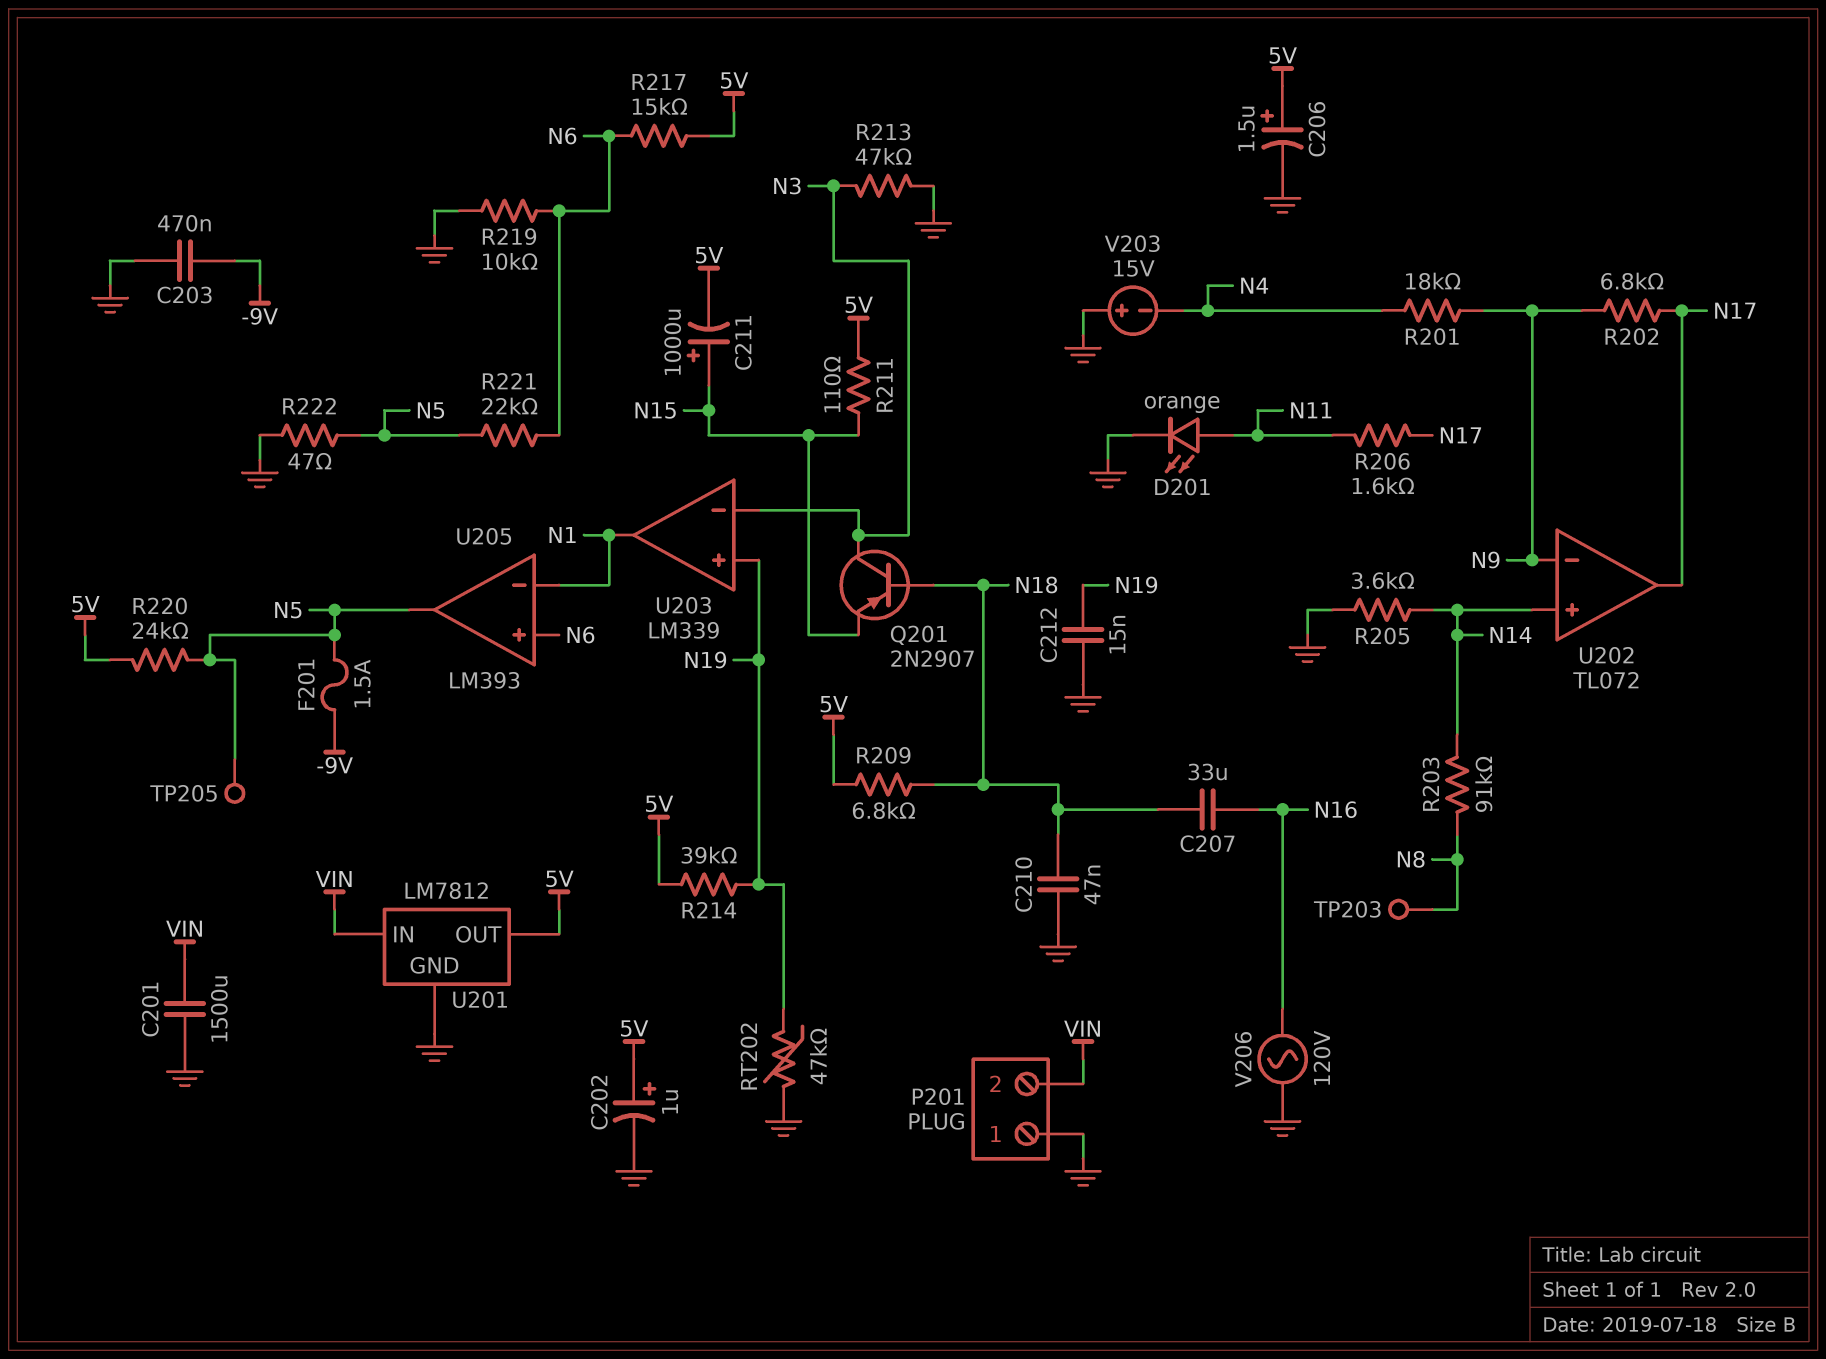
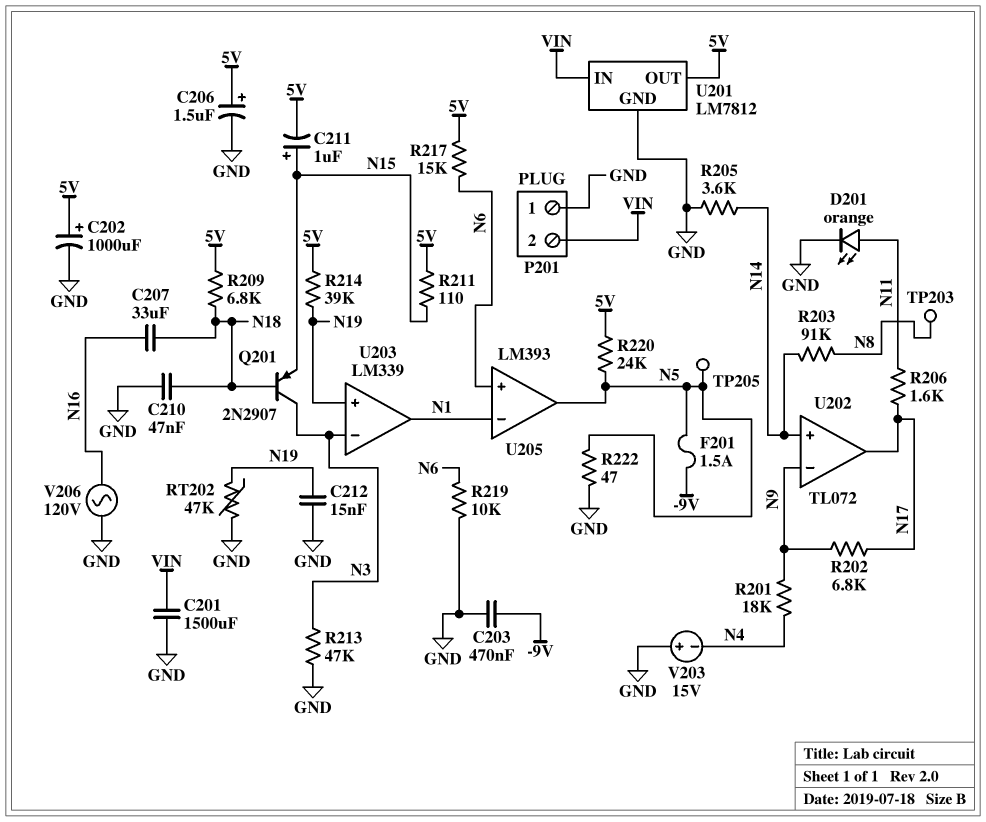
C202: 1uF (plus 5V, minus GND) -> 1000uF (plus 5V, minus GND)
C211: 1000uF (plus N15, minus 5V) -> 1uF (plus N15, minus 5V)
R221: 22k (N5, N6) -> none

